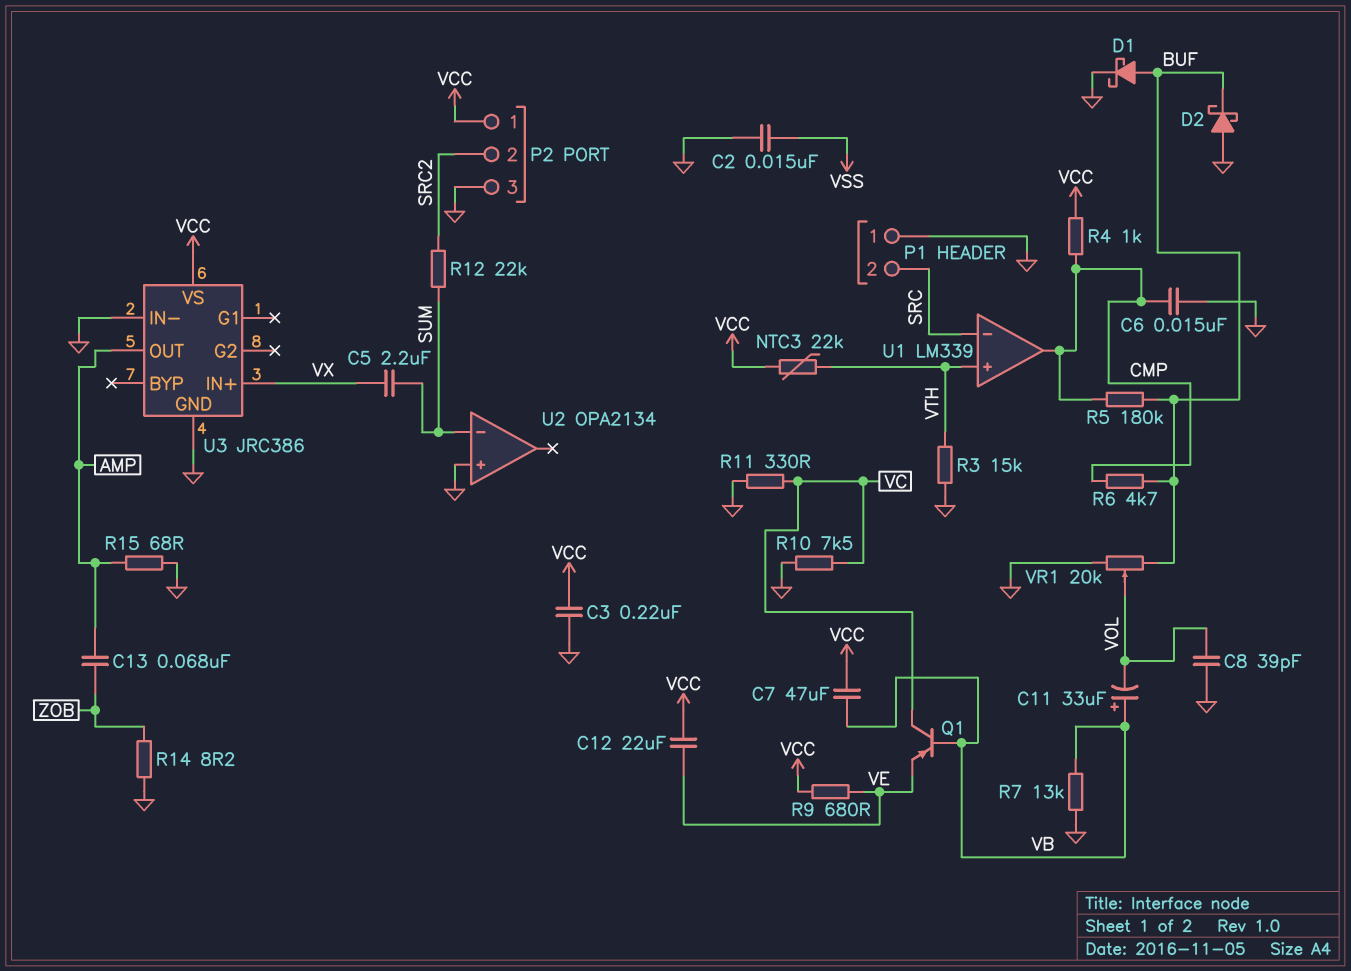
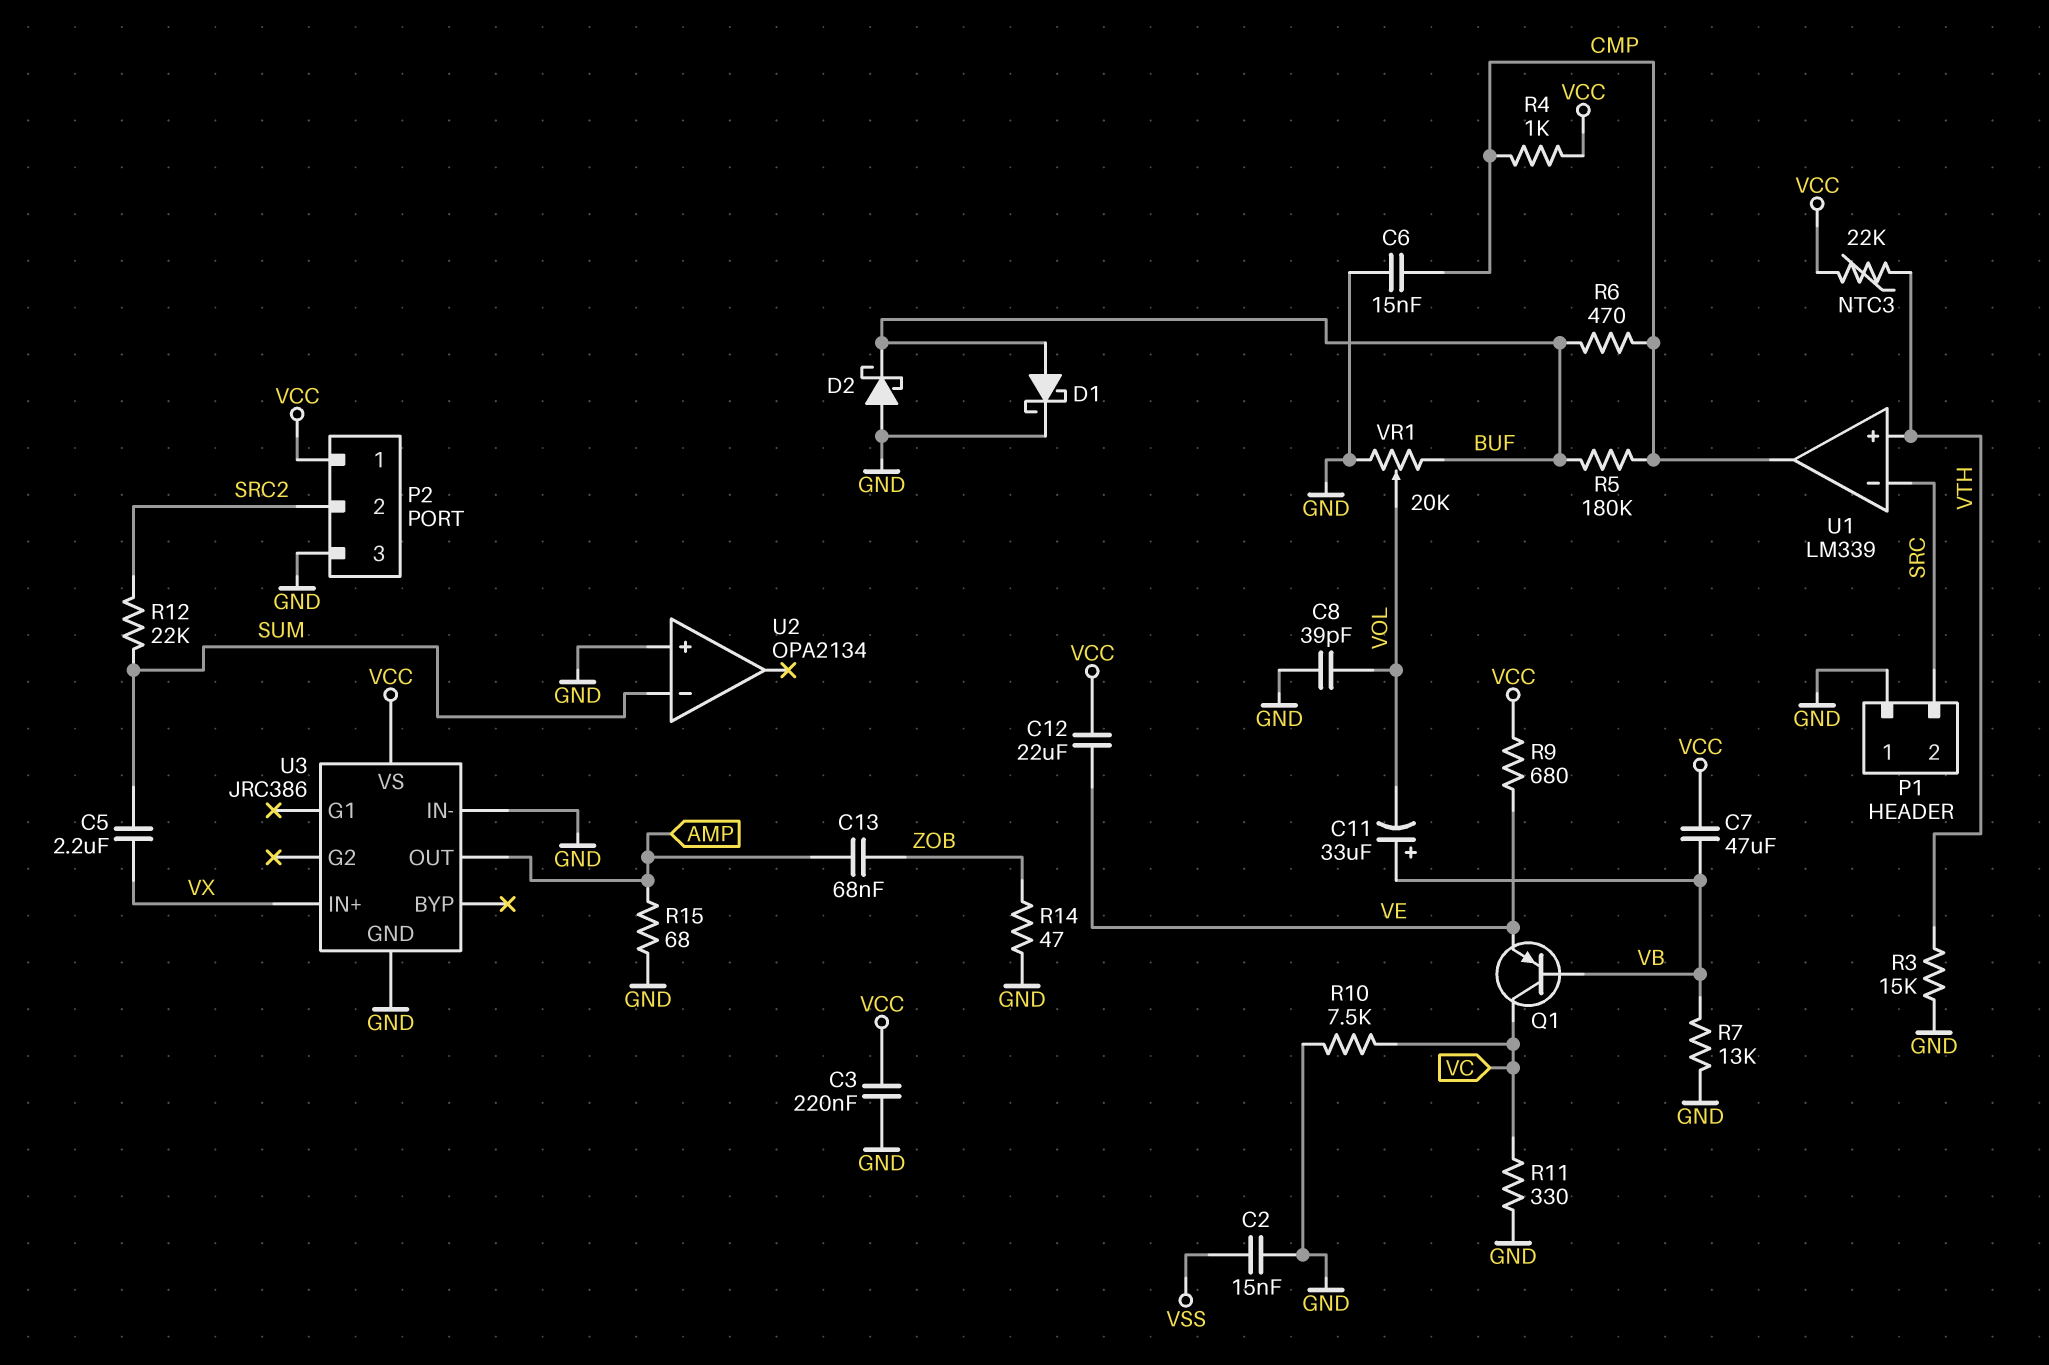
R6: 4.7k (BUF, CMP) -> 470 (BUF, CMP)
R14: 8.2 (GND, ZOB) -> 47 (GND, ZOB)

